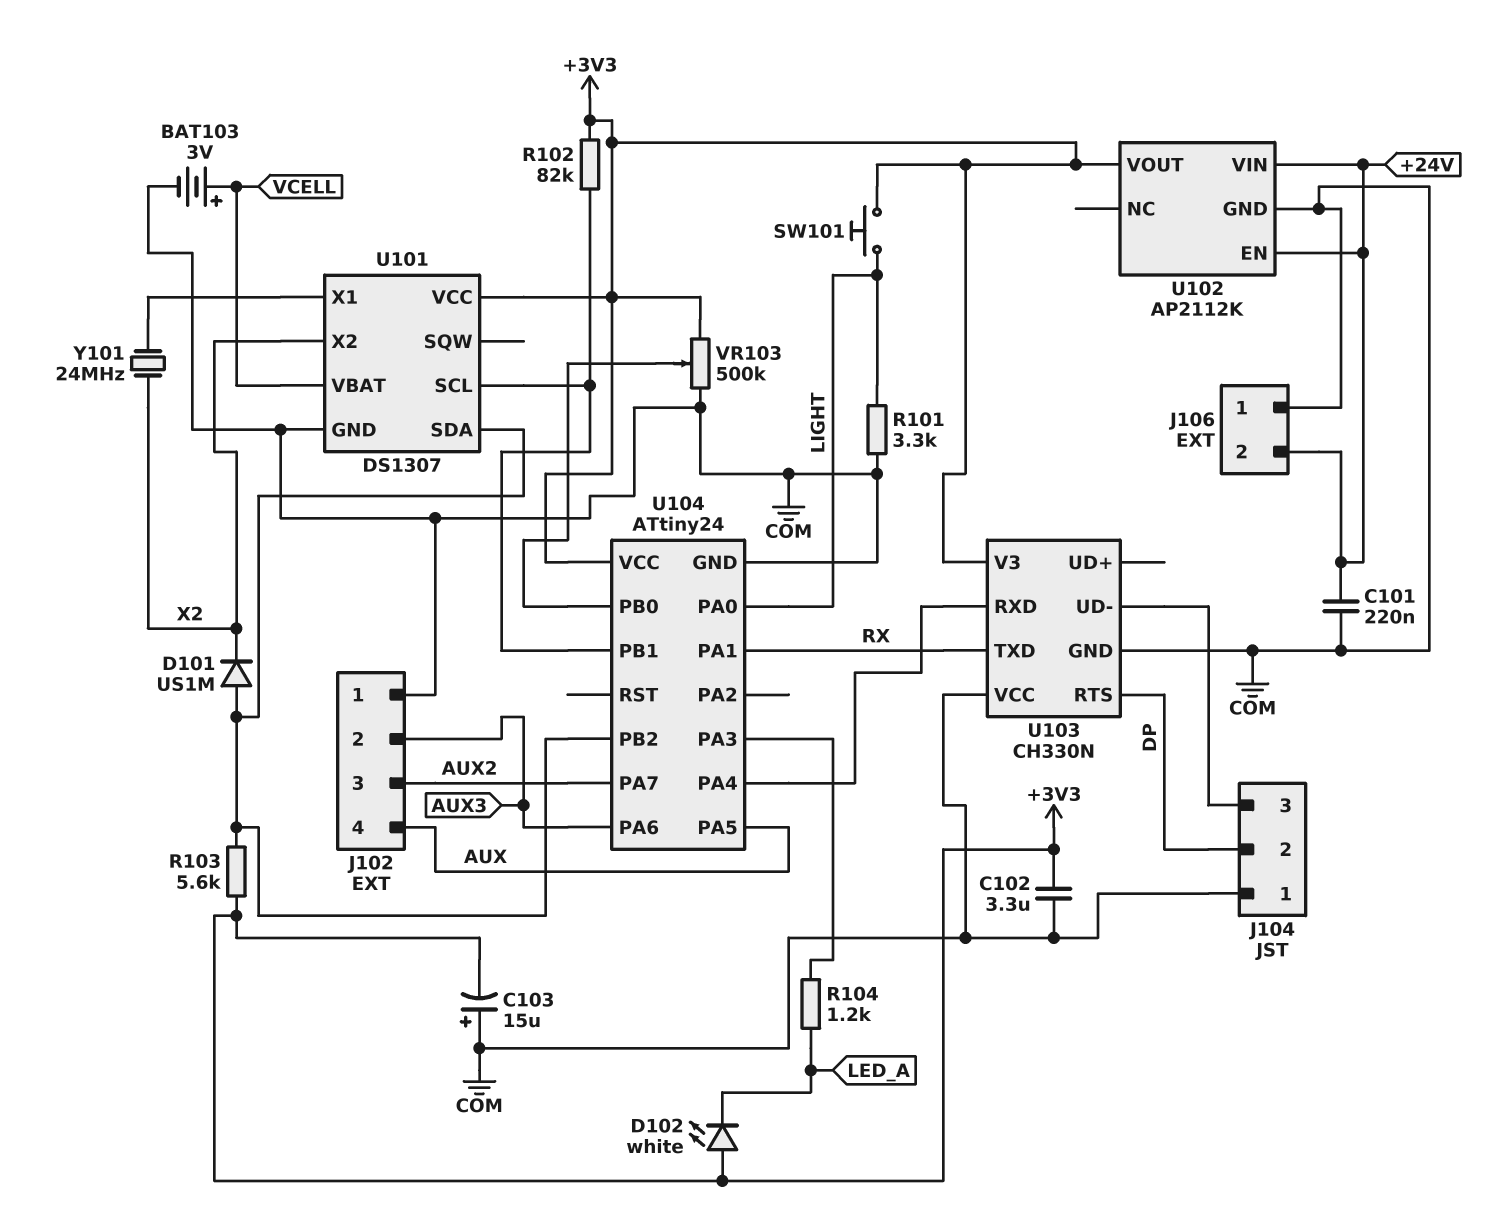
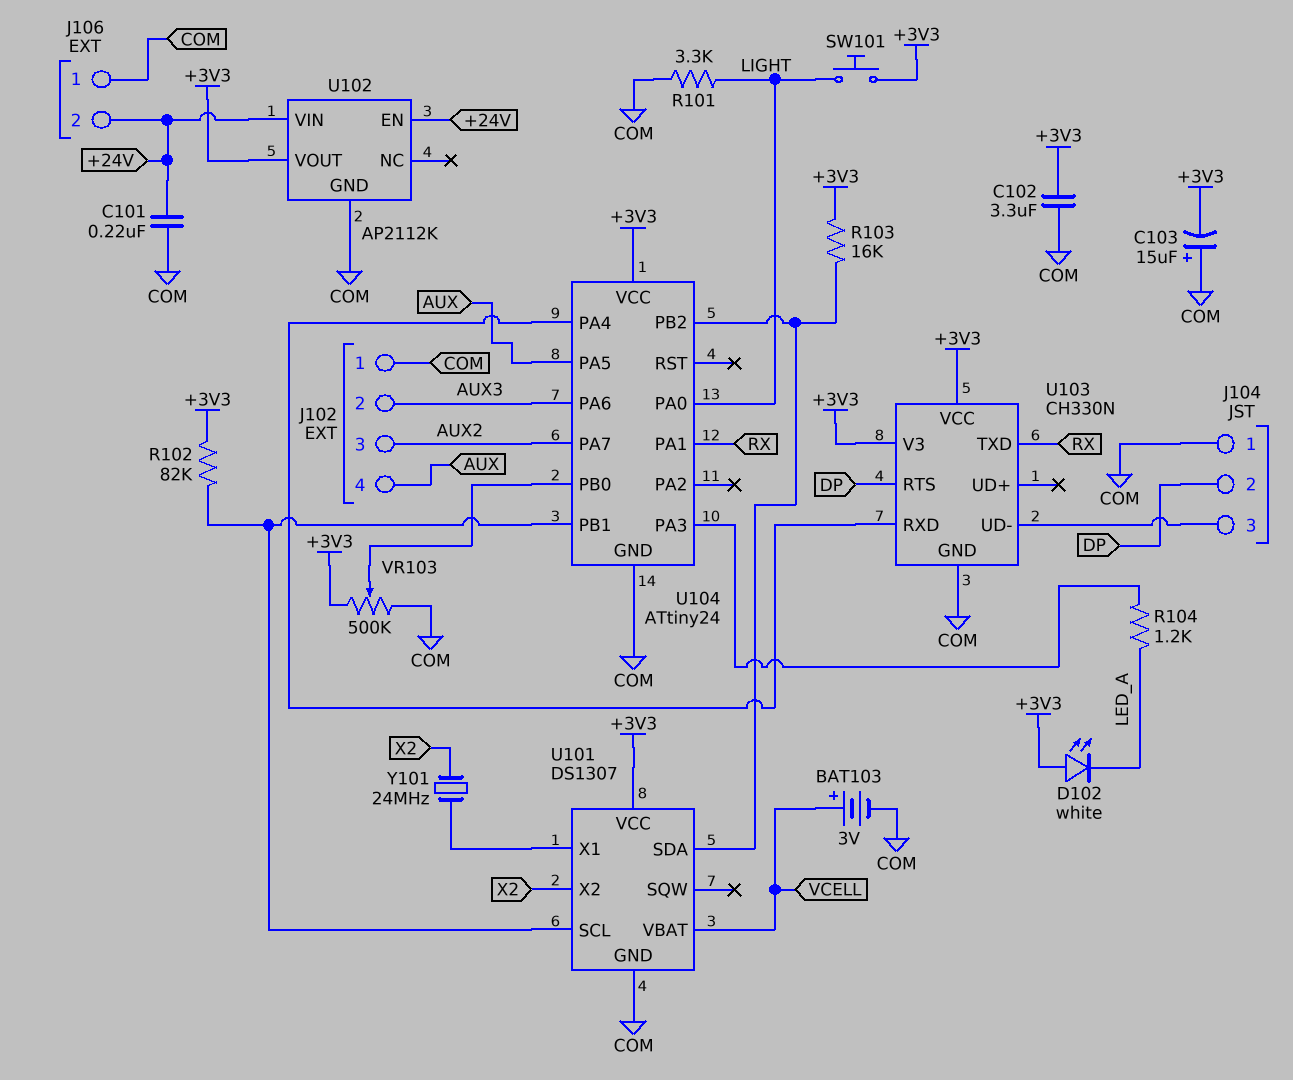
D101: diode US1M (A U101/SDA, K X2) -> none
R103: 5.6k (+3V3, U101/SDA) -> 16k (+3V3, U101/SDA)
U103 pin VCC: COM -> +3V3

